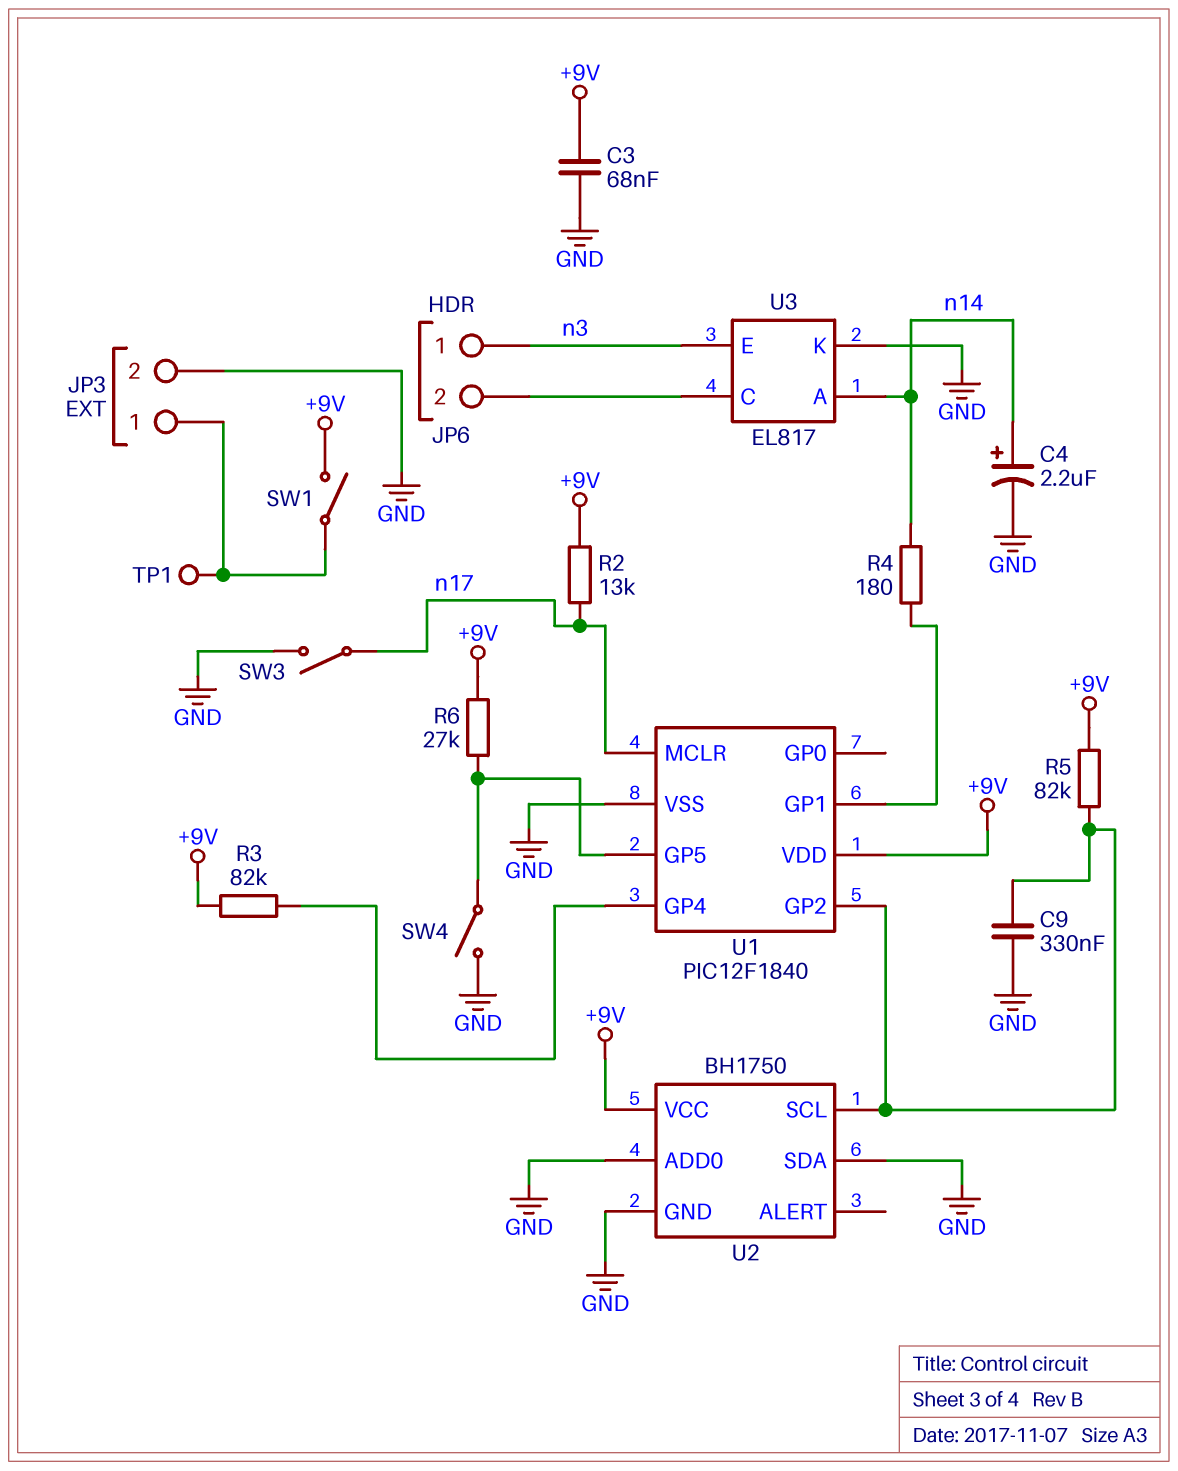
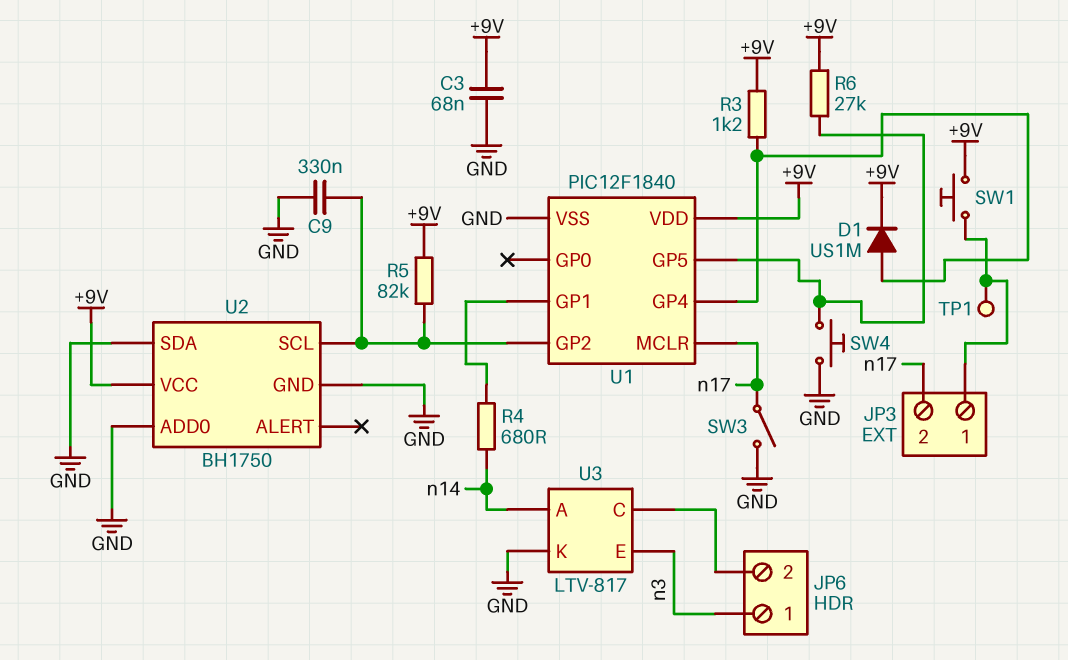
C4: 2.2uF (plus n14, minus GND) -> none
D1: none -> diode US1M (A U1/GP4, K +9V)
JP3 pin 2: GND -> n17
R2: 13k (+9V, n17) -> none
R3: 82k (+9V, U1/GP4) -> 1.2k (+9V, U1/GP4)
R4: 180 (U1/GP1, n14) -> 680 (U1/GP1, n14)
SW1: switch (+9V, JP3/1) -> button (+9V, JP3/1)
SW4: switch (GND, U1/GP5) -> button (GND, U1/GP5)
U3: EL817 -> LTV-817

